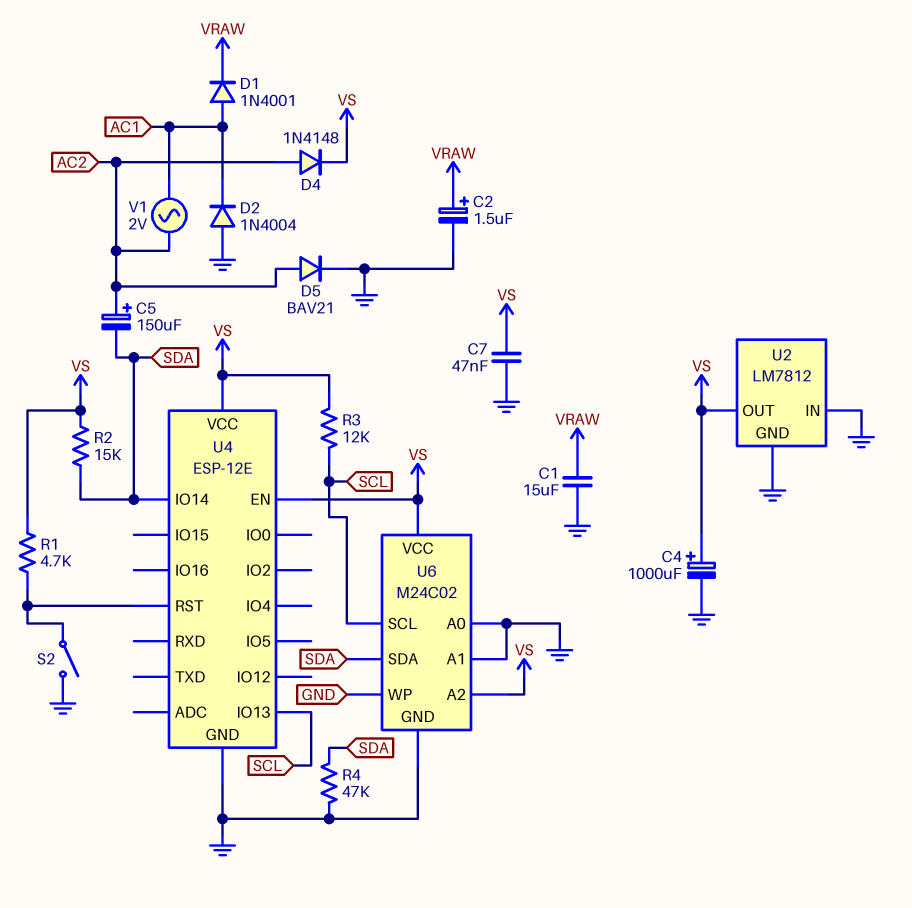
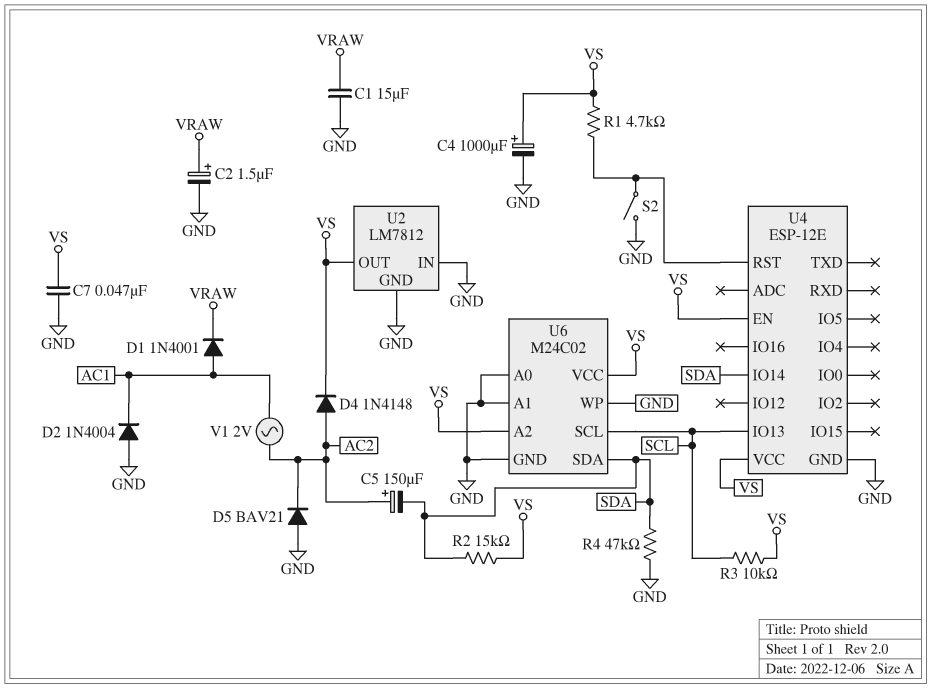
D5: diode BAV21 (A AC2, K GND) -> diode BAV21 (A GND, K AC2)
R3: 12k (SCL, VS) -> 10k (SCL, VS)

